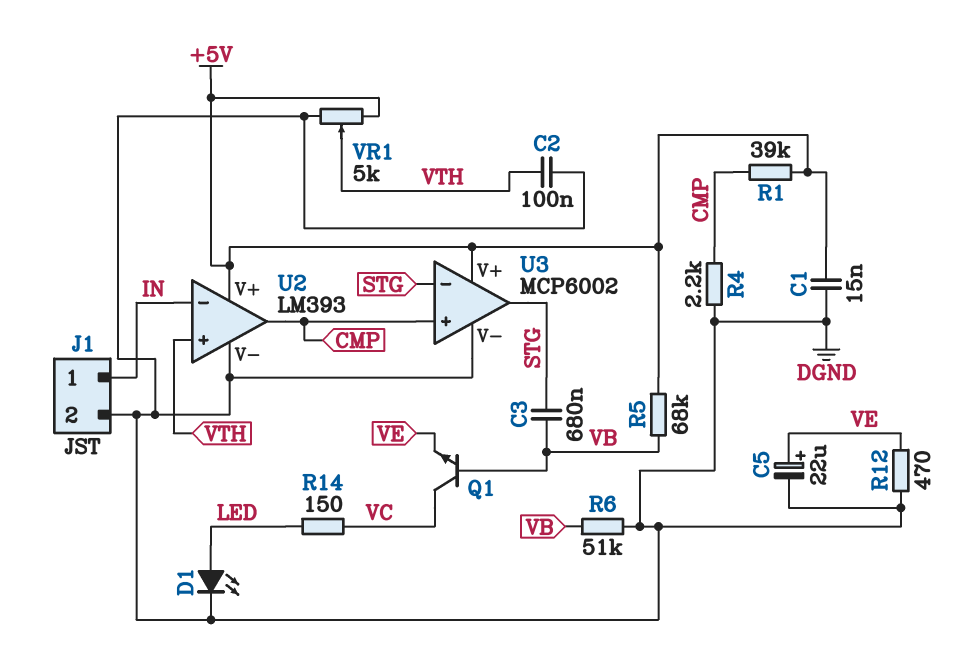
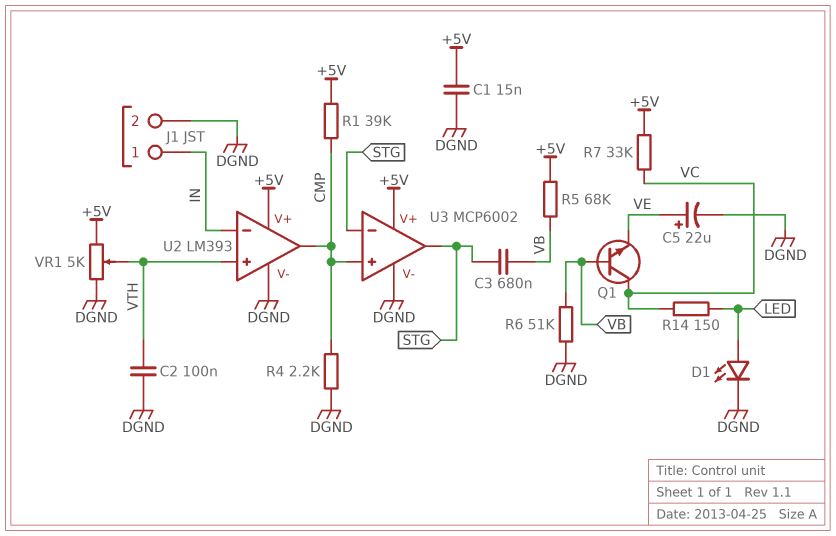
R7: none -> 33k (+5V, VC)
R12: 470 (DGND, VE) -> none

